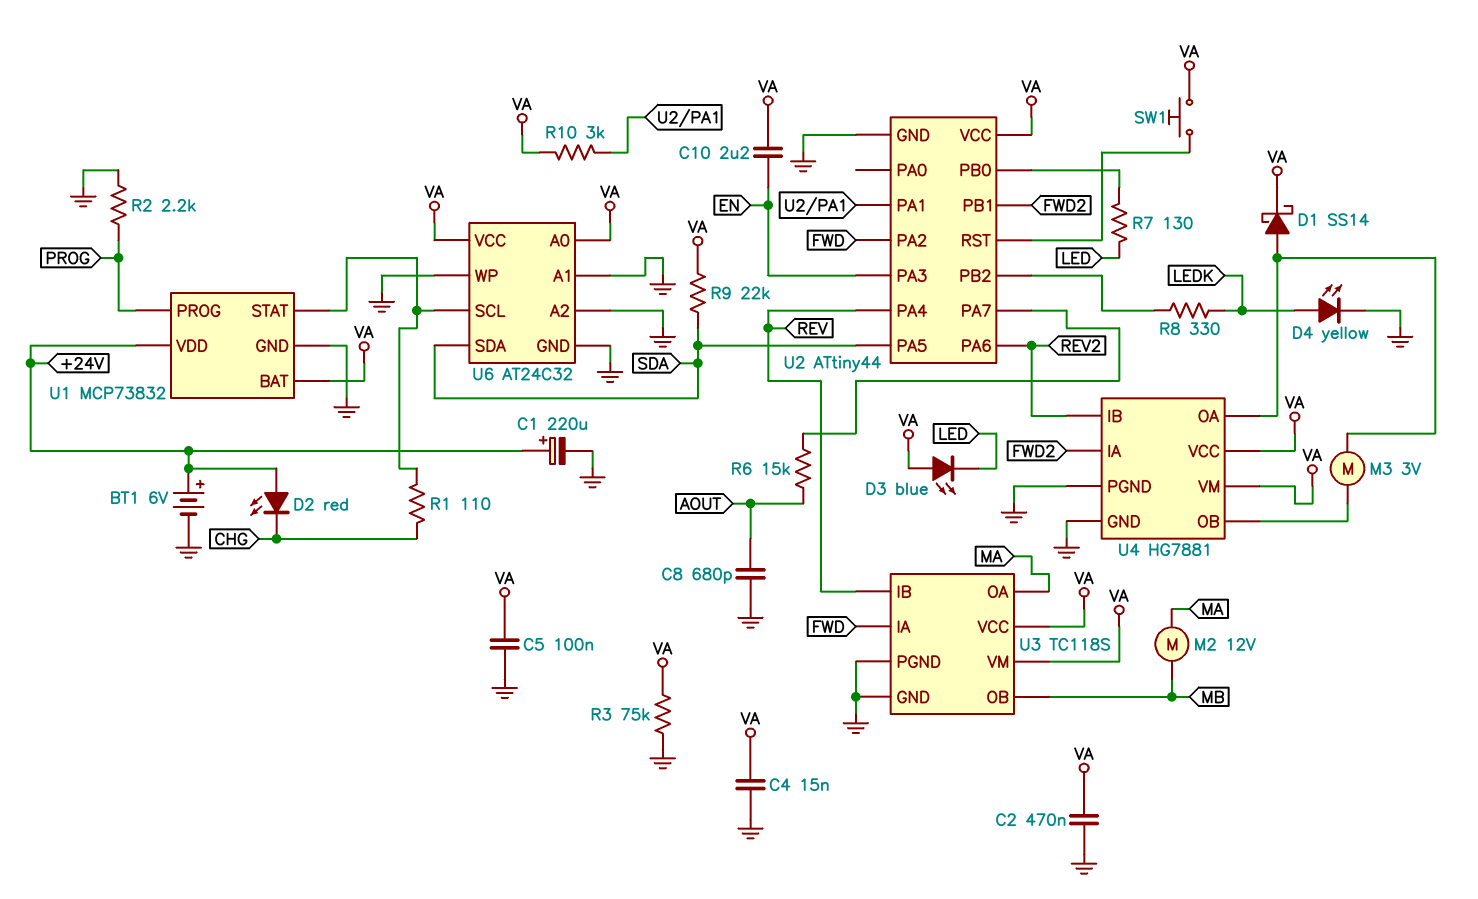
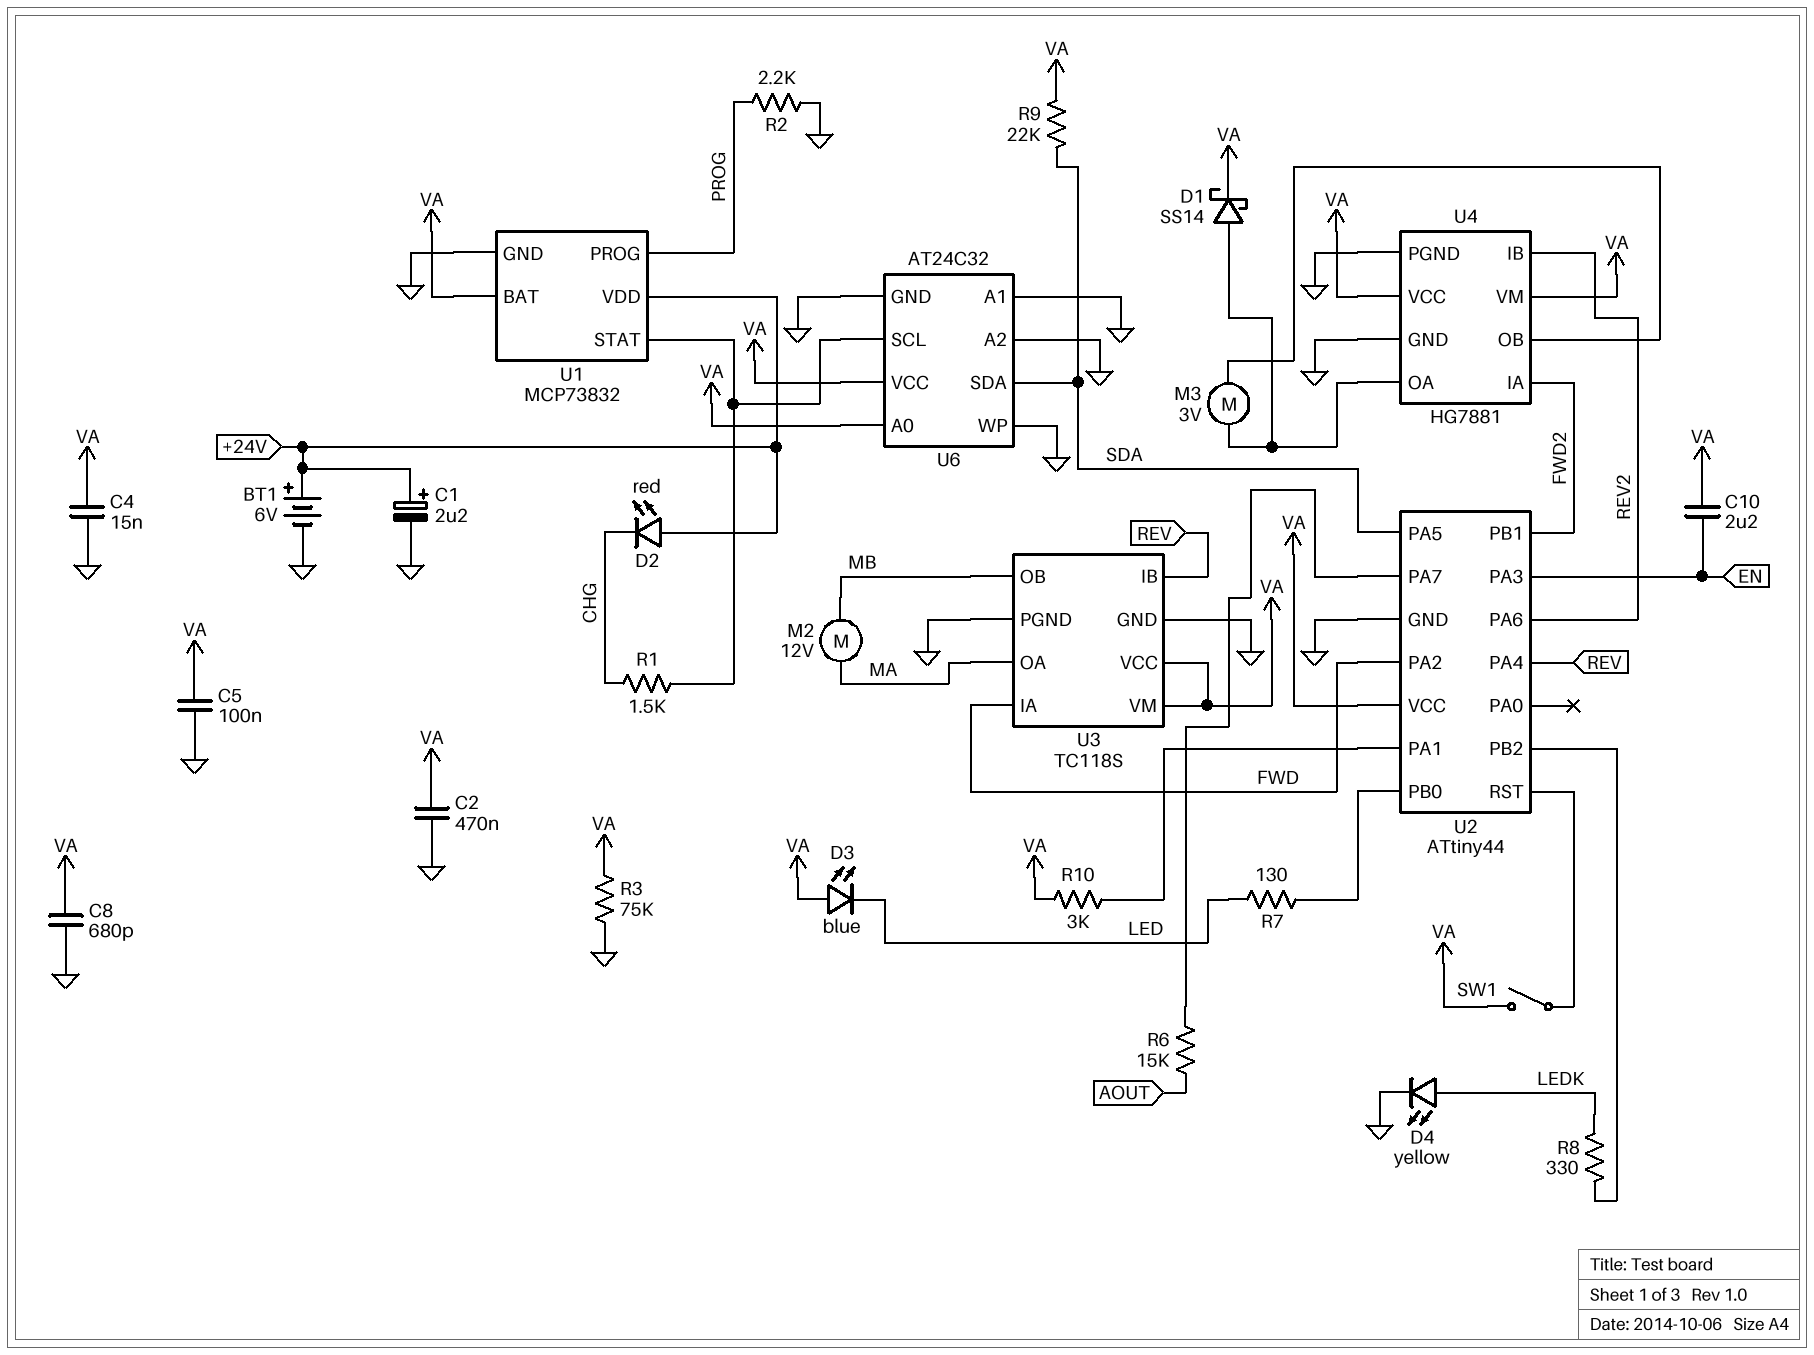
C1: 220uF (plus +24V, minus GND) -> 2.2uF (plus +24V, minus GND)
C8: 680pF (AOUT, GND) -> 680pF (GND, VA)
R1: 110 (CHG, U1/STAT) -> 1.5k (CHG, U1/STAT)
SW1: button (U2/RST, VA) -> switch (U2/RST, VA)

